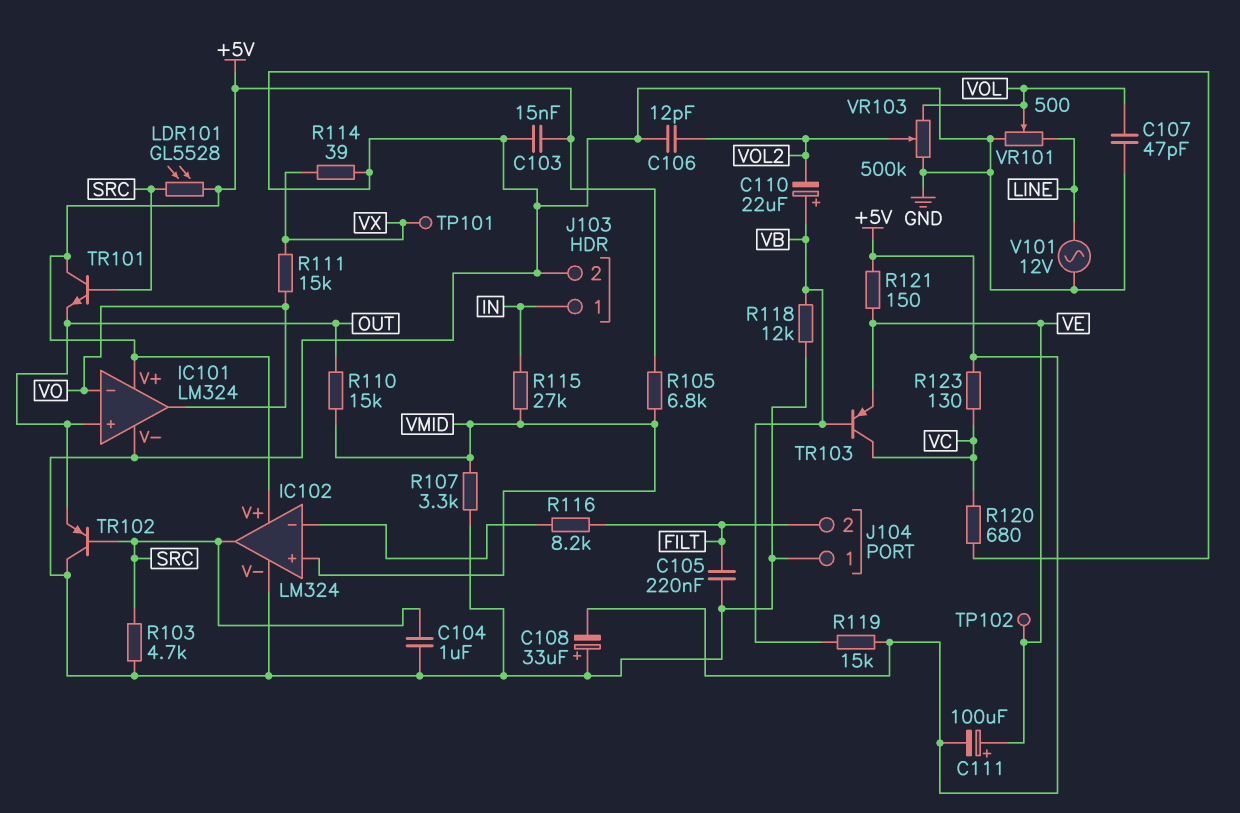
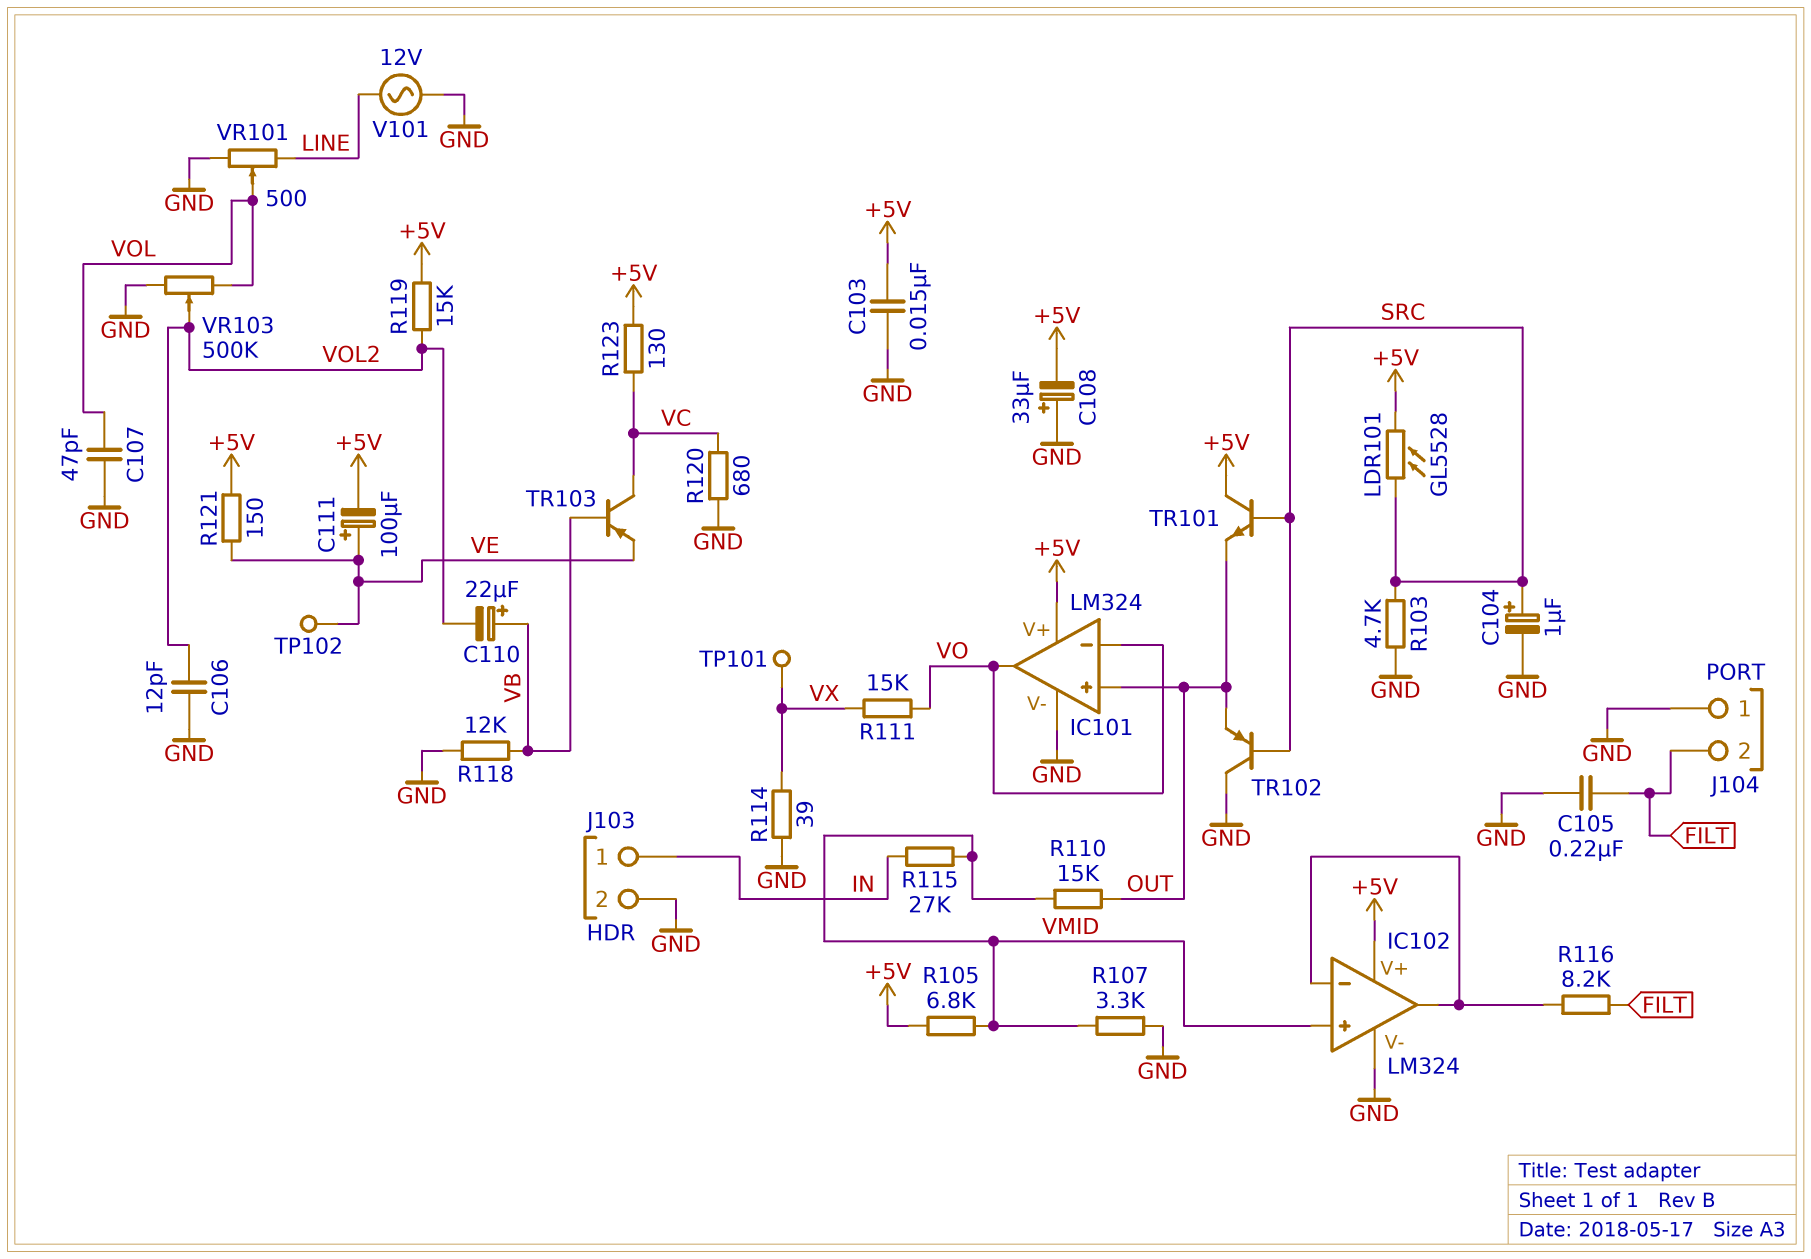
C104: 1uF (GND, SRC) -> 1uF (plus SRC, minus GND)
IC102 pin out: SRC -> IC102/in-
R119: 15k (+5V, VB) -> 15k (+5V, VOL2)

